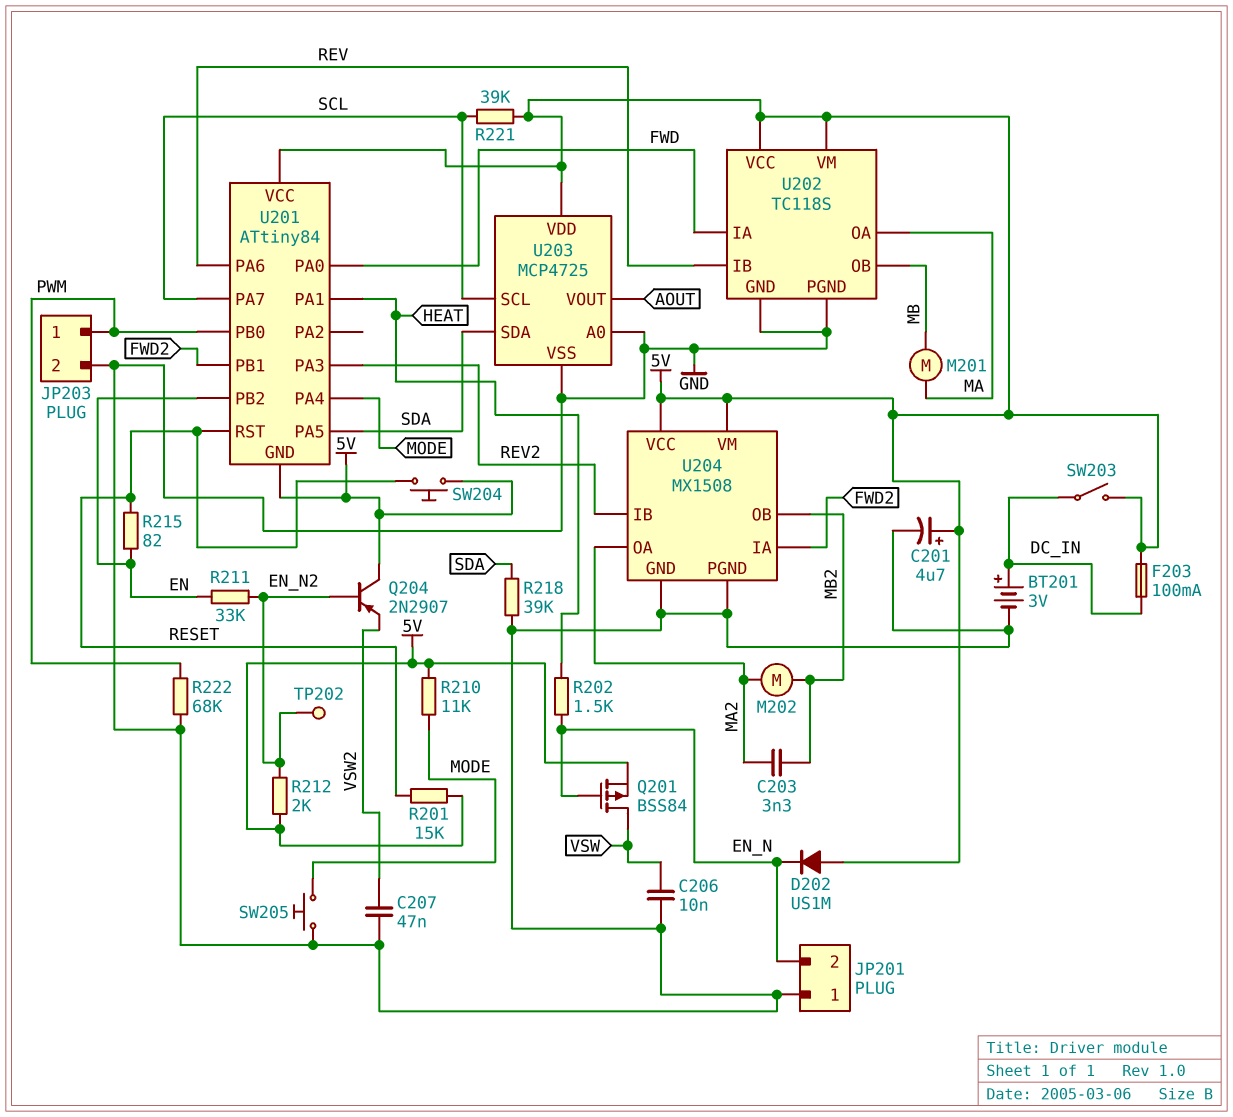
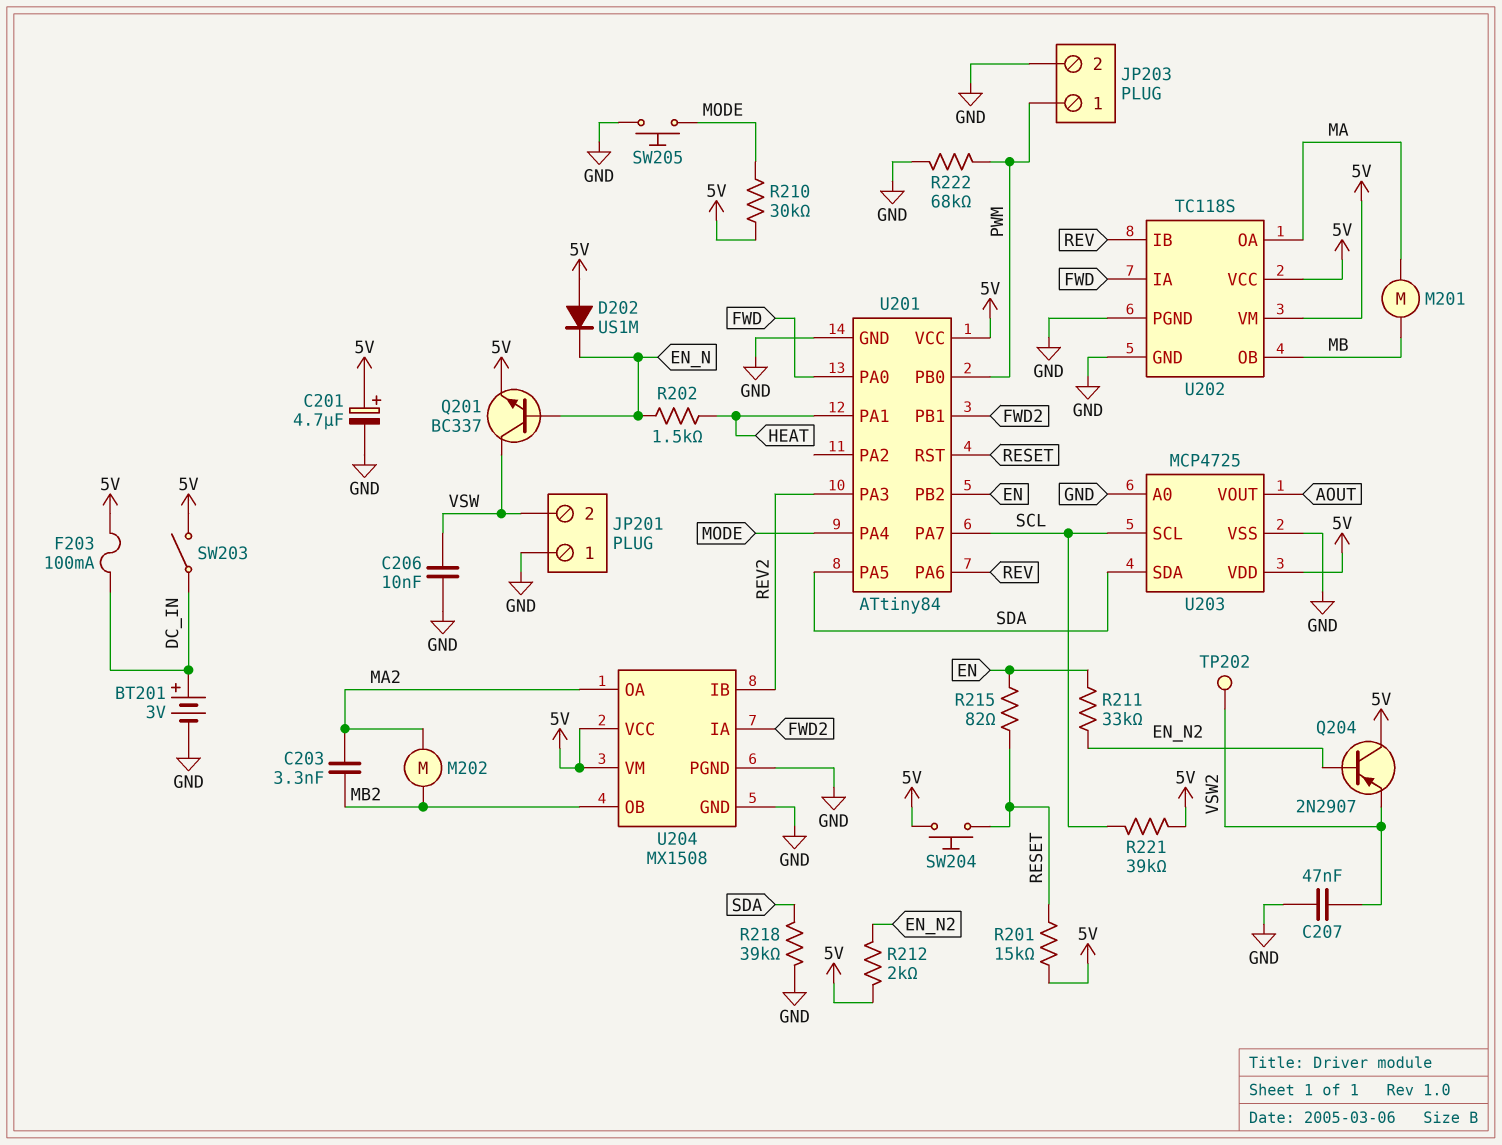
JP201 pin 2: EN_N -> VSW
Q201: PMOS BSS84 (G EN_N, D VSW, S 5V) -> NPN BC337 (B EN_N, C VSW, E 5V)
R210: 11k (5V, MODE) -> 30k (5V, MODE)
TP202: test point (EN_N2) -> test point (VSW2)
U201 pin GND: 5V -> GND

